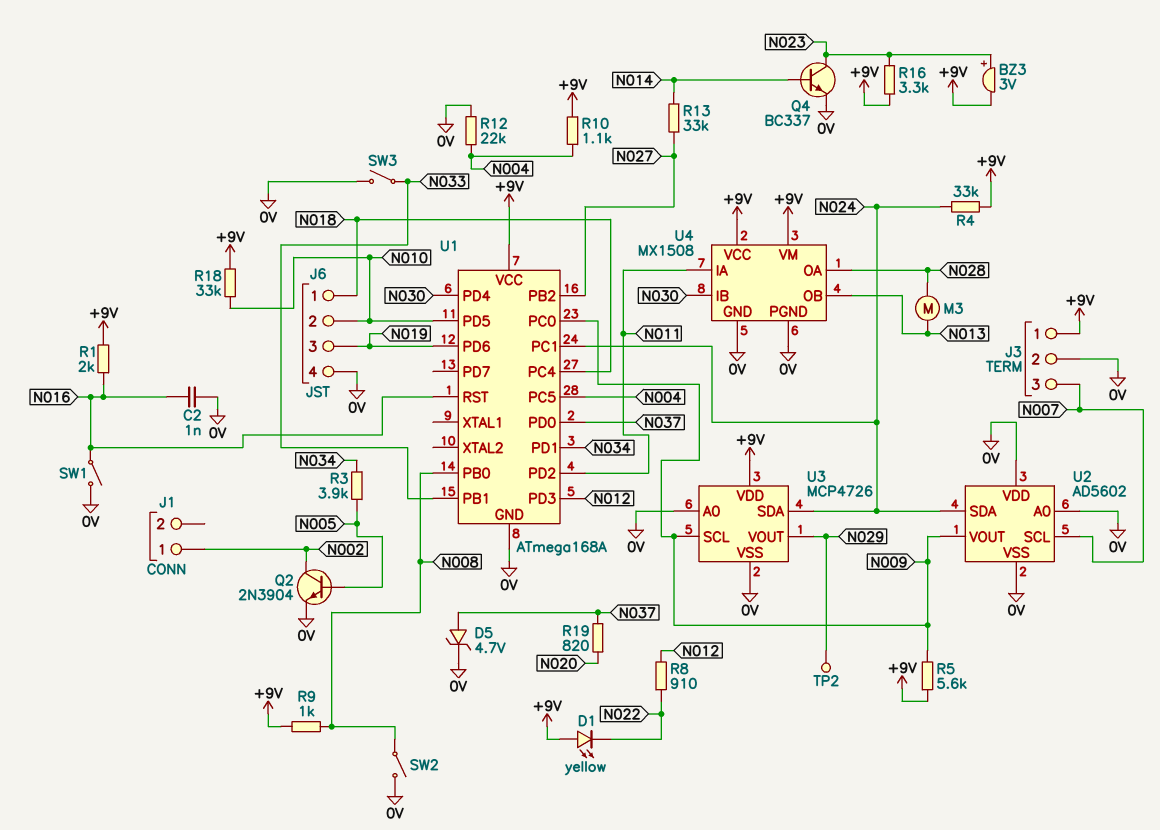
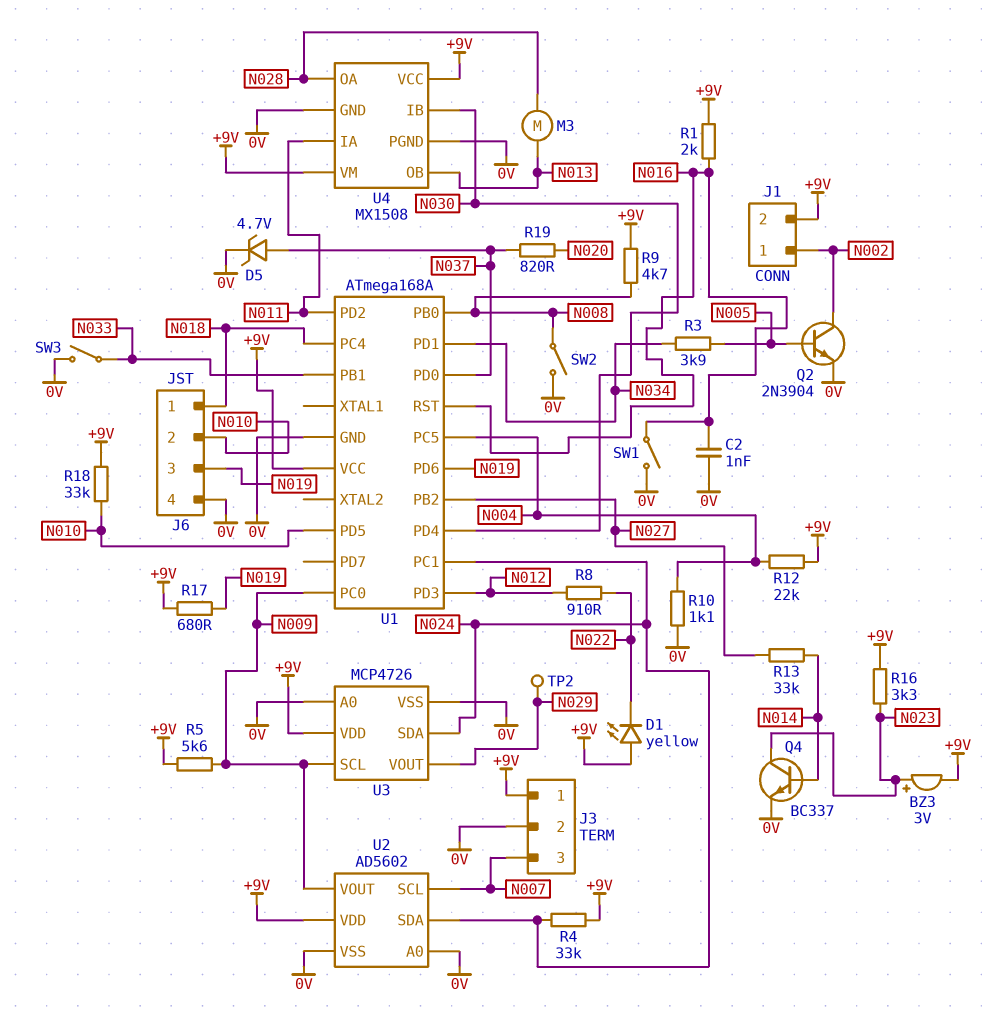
J1 pin 2: none -> +9V
R9: 1k (+9V, N008) -> 4.7k (+9V, N008)
R10: 1.1k (+9V, N004) -> 1.1k (0V, N004)
R12: 22k (0V, N004) -> 22k (+9V, N004)
R17: none -> 680 (+9V, N019)
U2 pin VDD: 0V -> +9V

